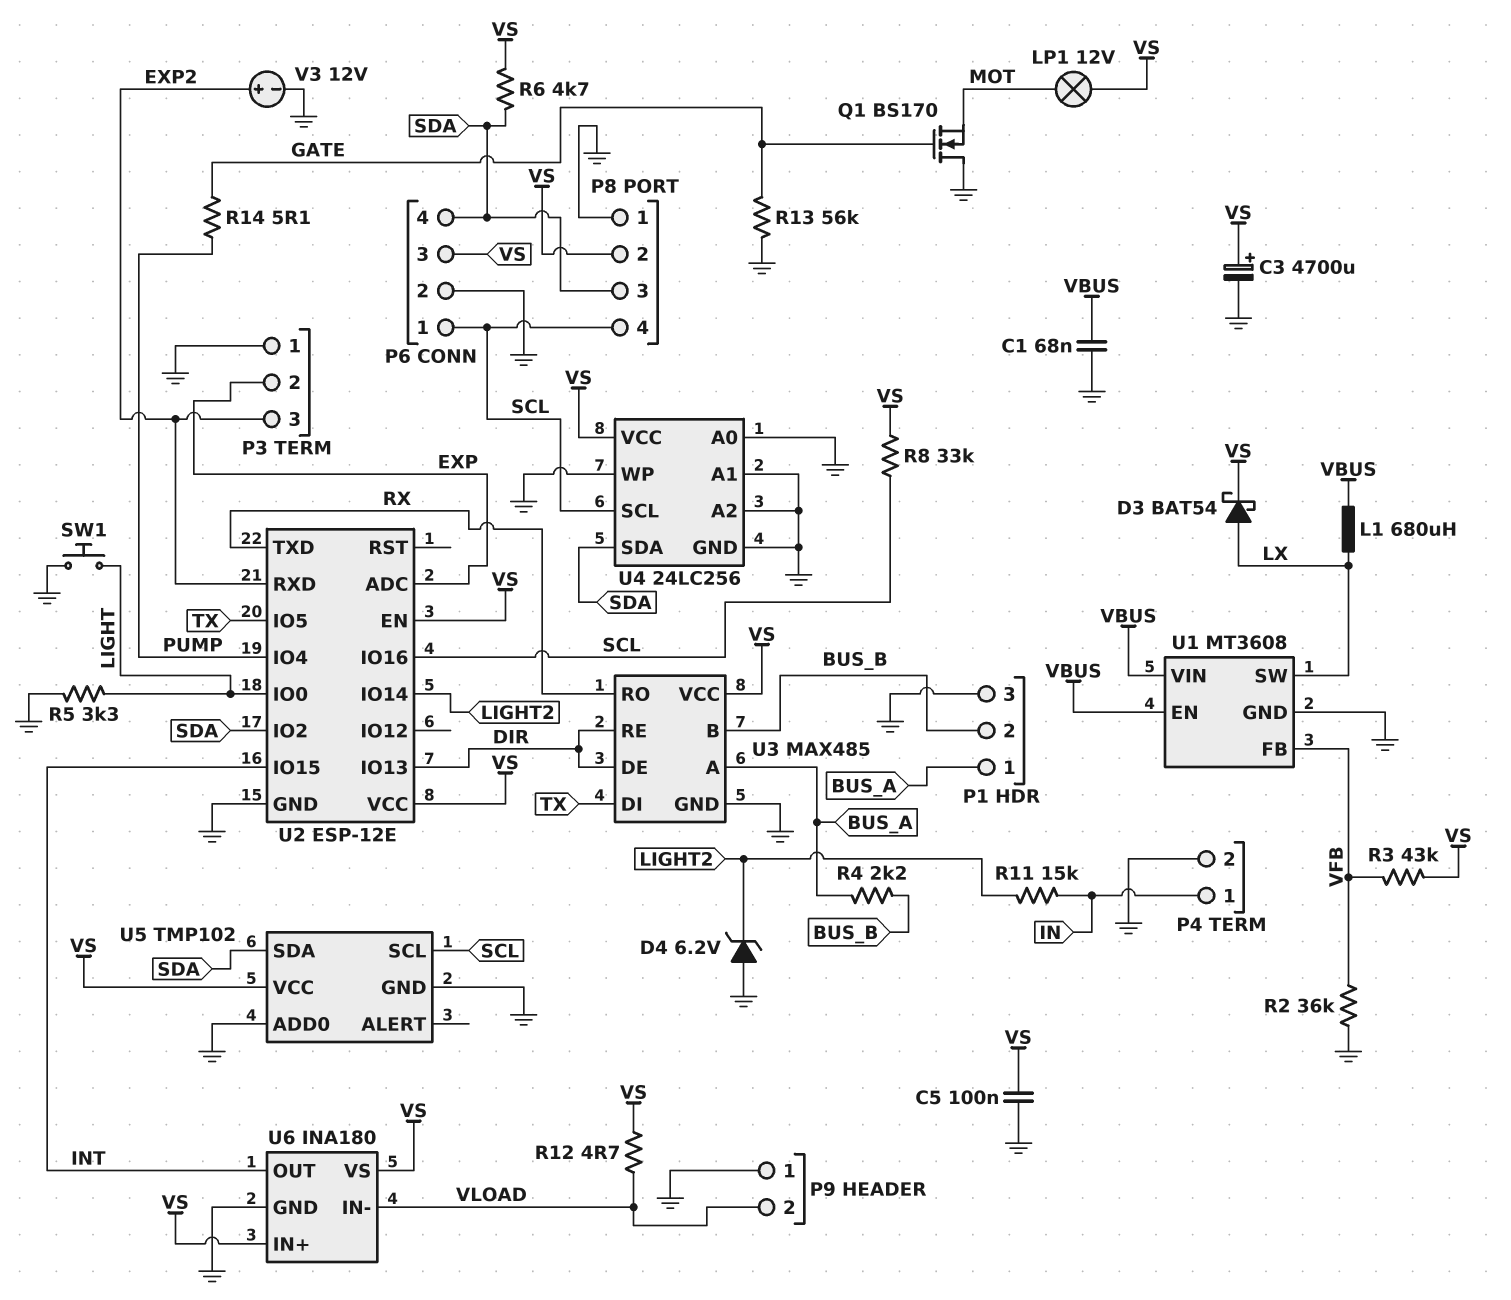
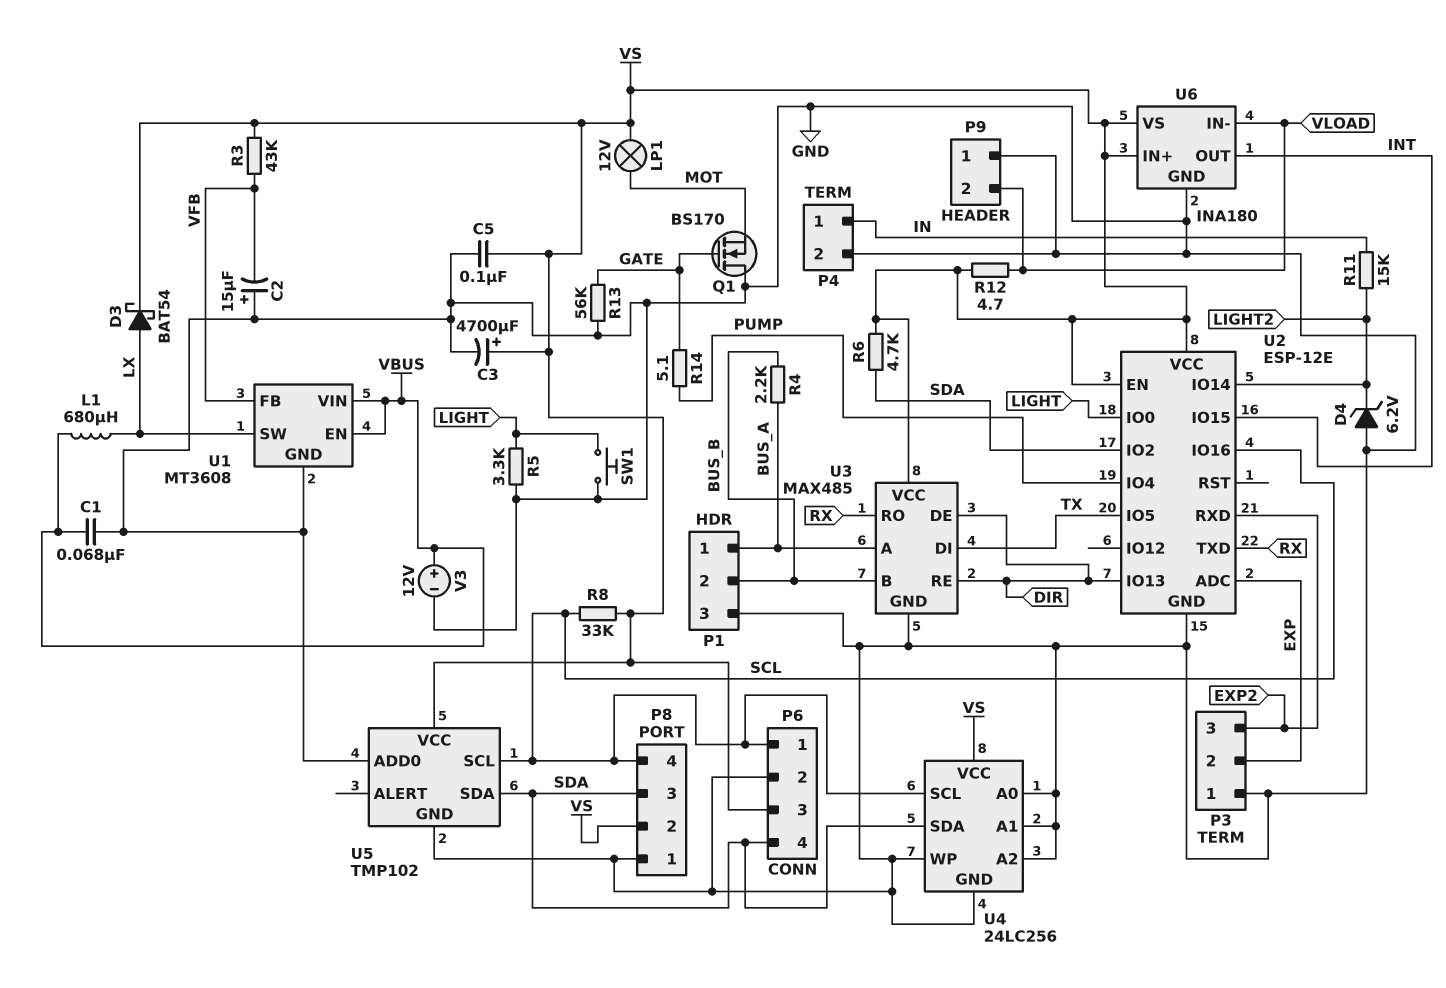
C2: none -> 15uF (plus GND, minus VFB)
R2: 36k (GND, VFB) -> none
V3: 12V (plus EXP2, minus GND) -> 12V (plus VBUS, minus GND)

